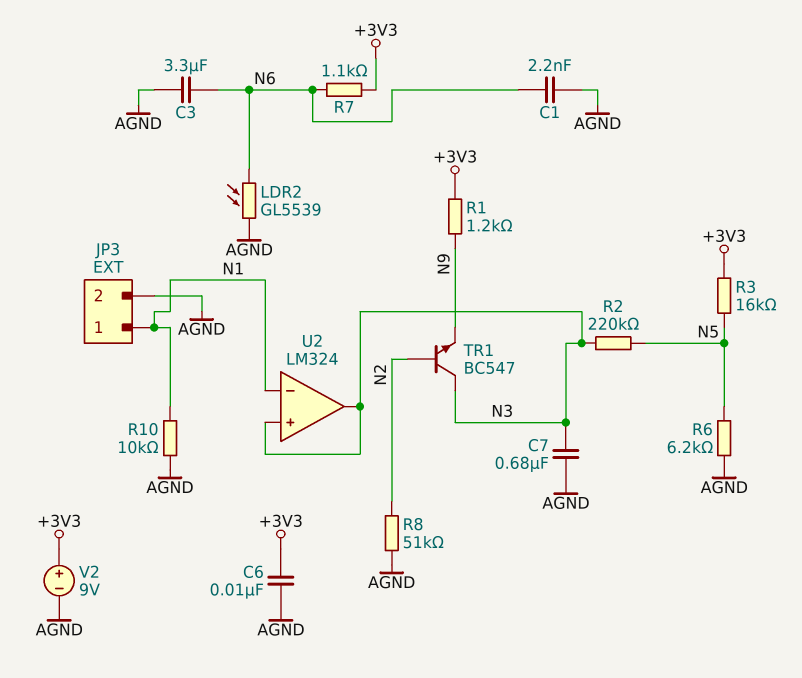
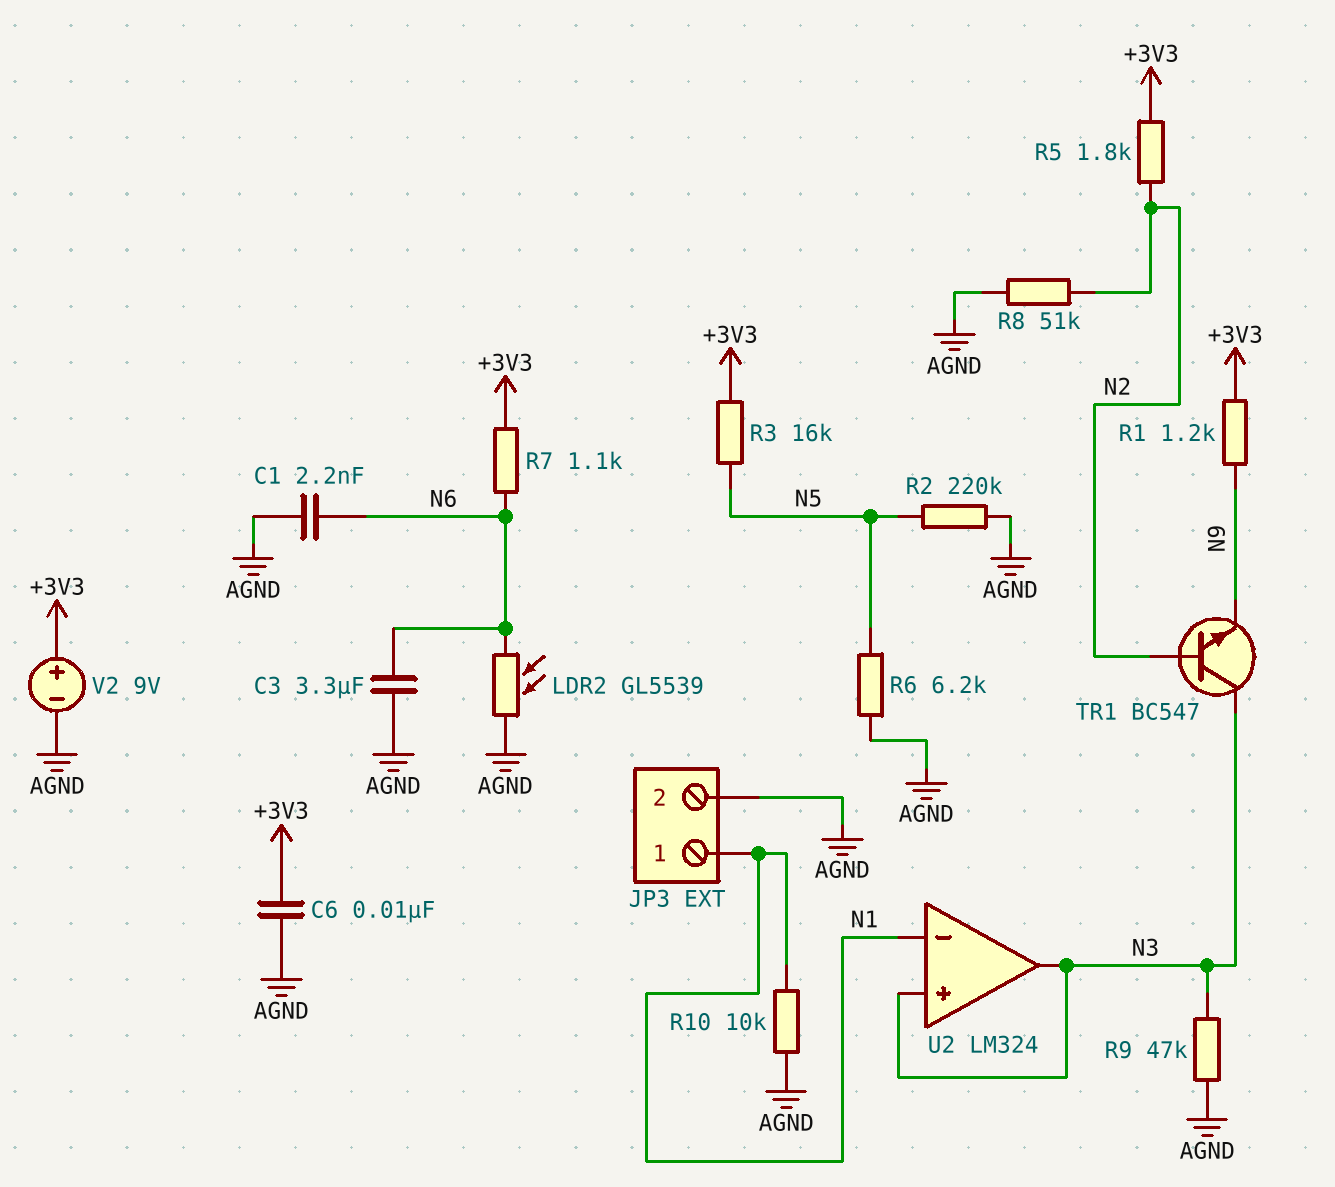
C7: 680nF (AGND, N3) -> none
R2: 220k (N3, N5) -> 220k (AGND, N5)
R5: none -> 1.8k (+3V3, N2)
R9: none -> 47k (AGND, N3)

